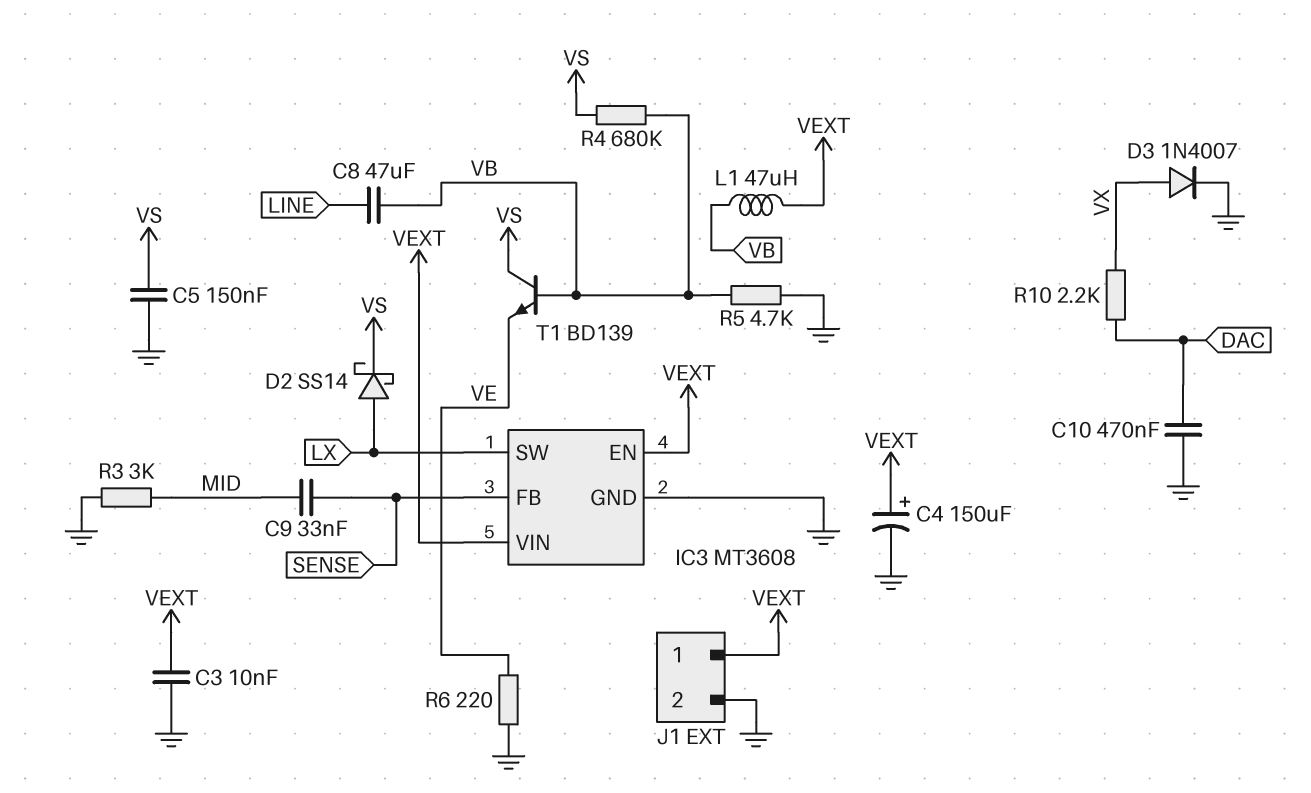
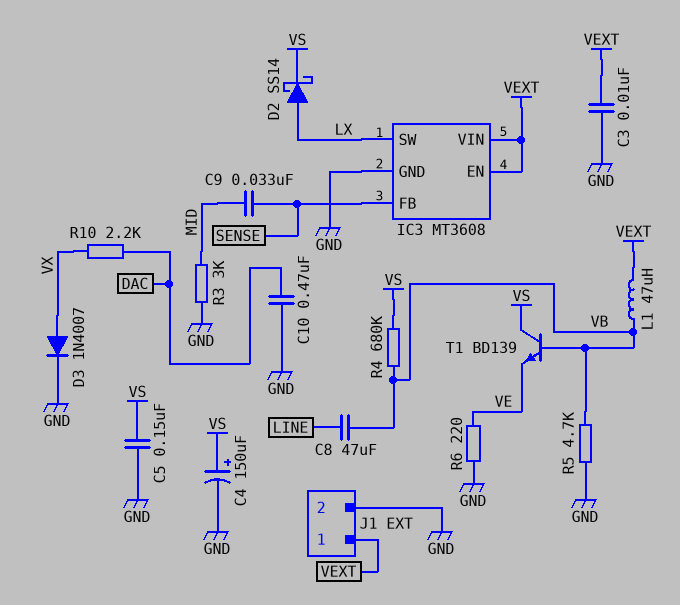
C4: 150uF (plus VEXT, minus GND) -> 150uF (plus VS, minus GND)

